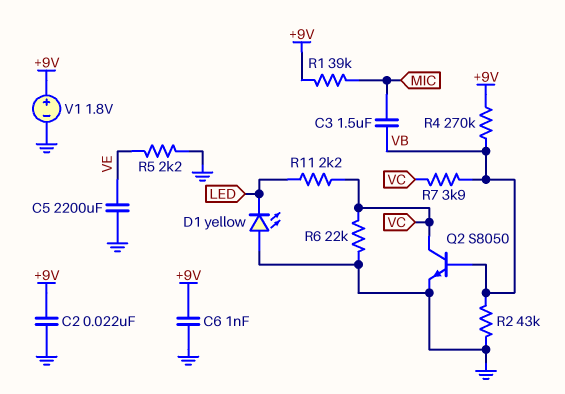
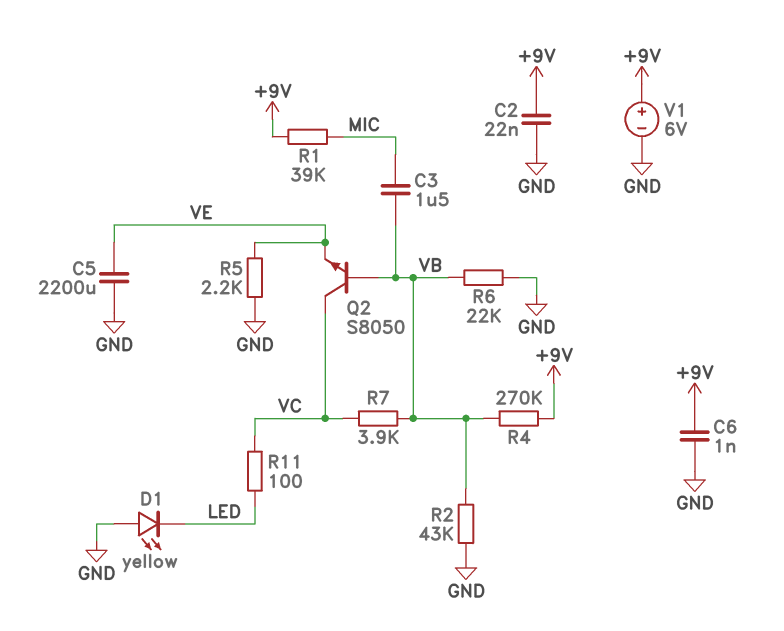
Q2: NPN S8050 (B VB, C VC, E GND) -> NPN S8050 (B VB, C VC, E VE)
R6: 22k (GND, VC) -> 22k (GND, VB)
R11: 2.2k (LED, VC) -> 100 (LED, VC)
V1: 1.8V (plus +9V, minus GND) -> 6V (plus +9V, minus GND)

